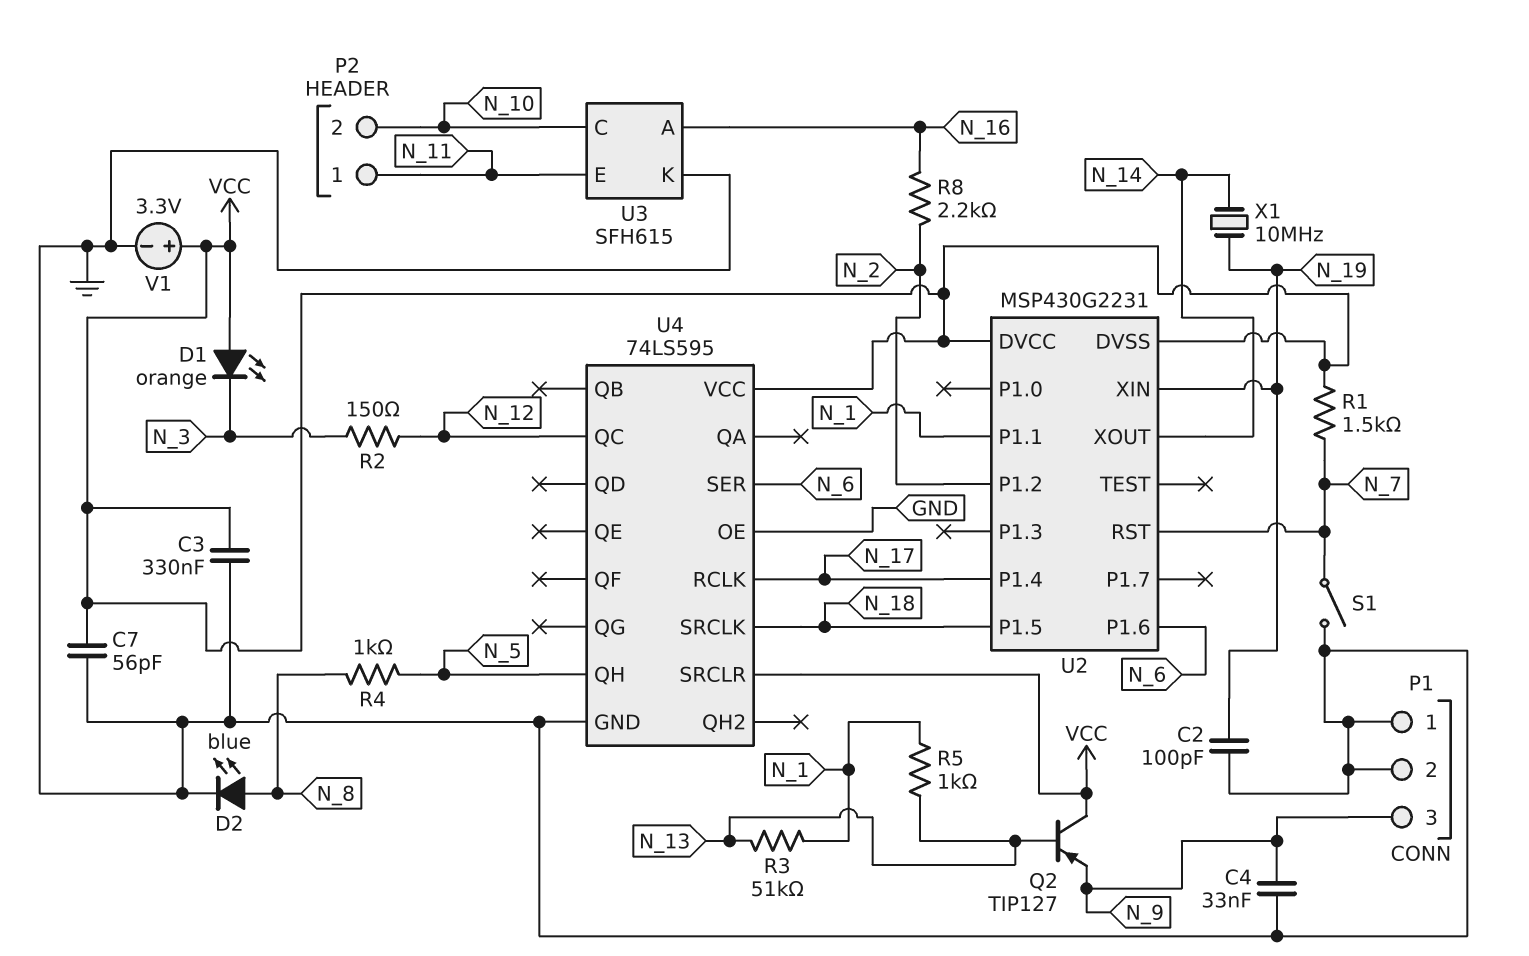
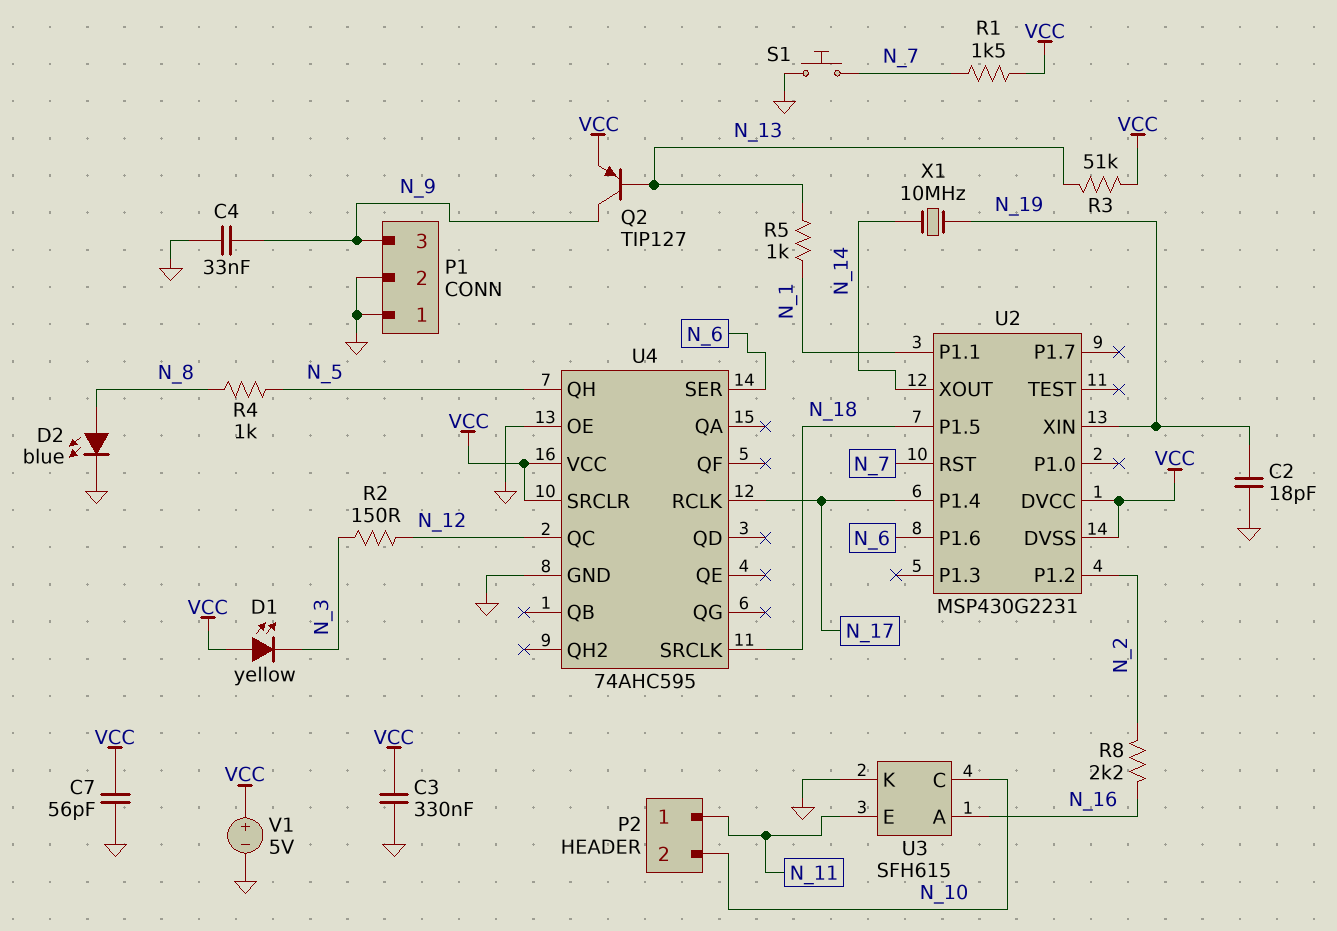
C2: 100pF (GND, N_19) -> 18pF (GND, N_19)
D1: LED orange (A VCC, K N_3) -> LED yellow (A VCC, K N_3)
Q2: PNP TIP127 (B N_13, C VCC, E N_9) -> PNP TIP127 (B N_13, C N_9, E VCC)
R3: 51k (N_1, N_13) -> 51k (N_13, VCC)
S1: switch (GND, N_7) -> button (GND, N_7)
U4: 74LS595 -> 74AHC595
V1: 3.3V (plus VCC, minus GND) -> 5V (plus VCC, minus GND)

